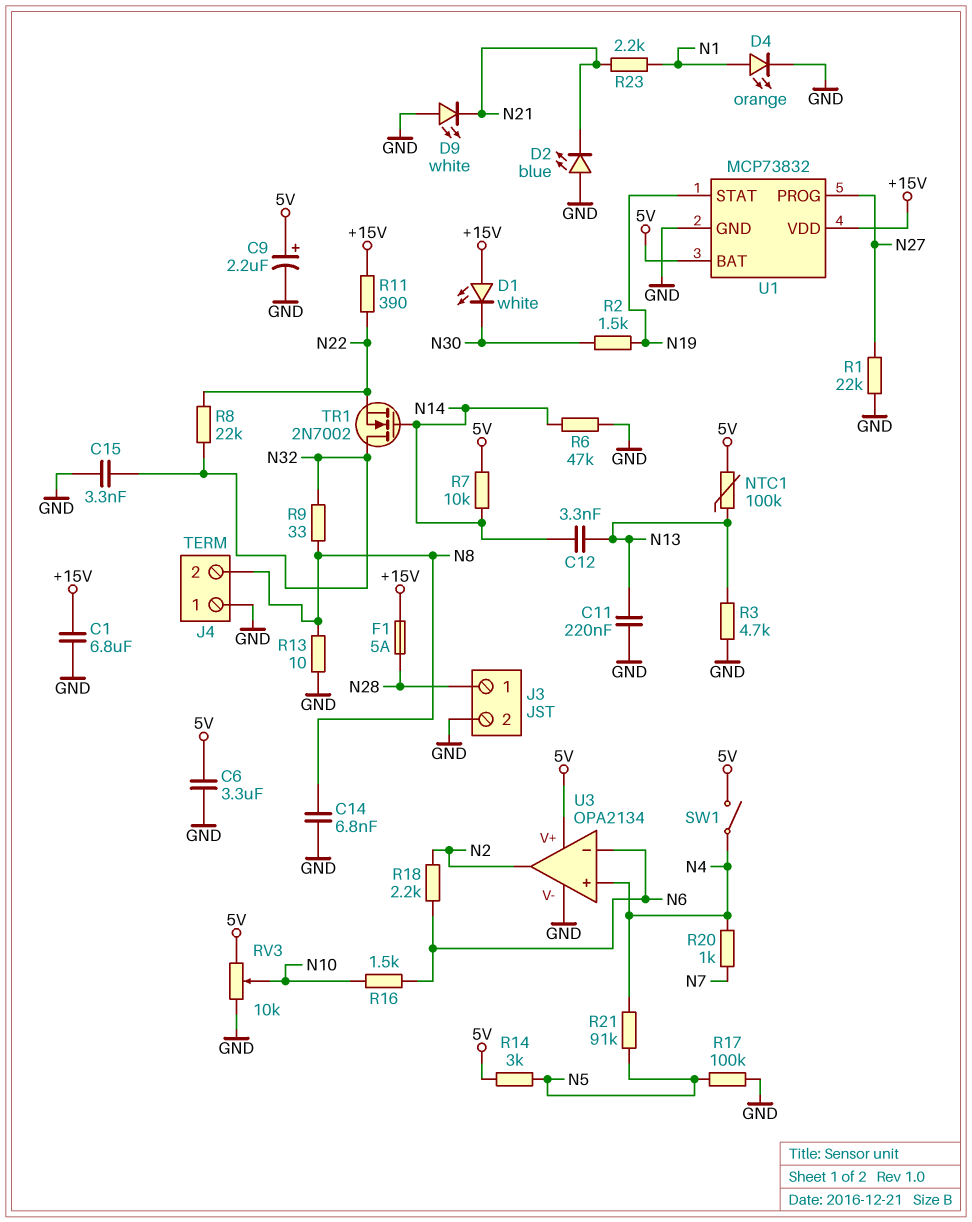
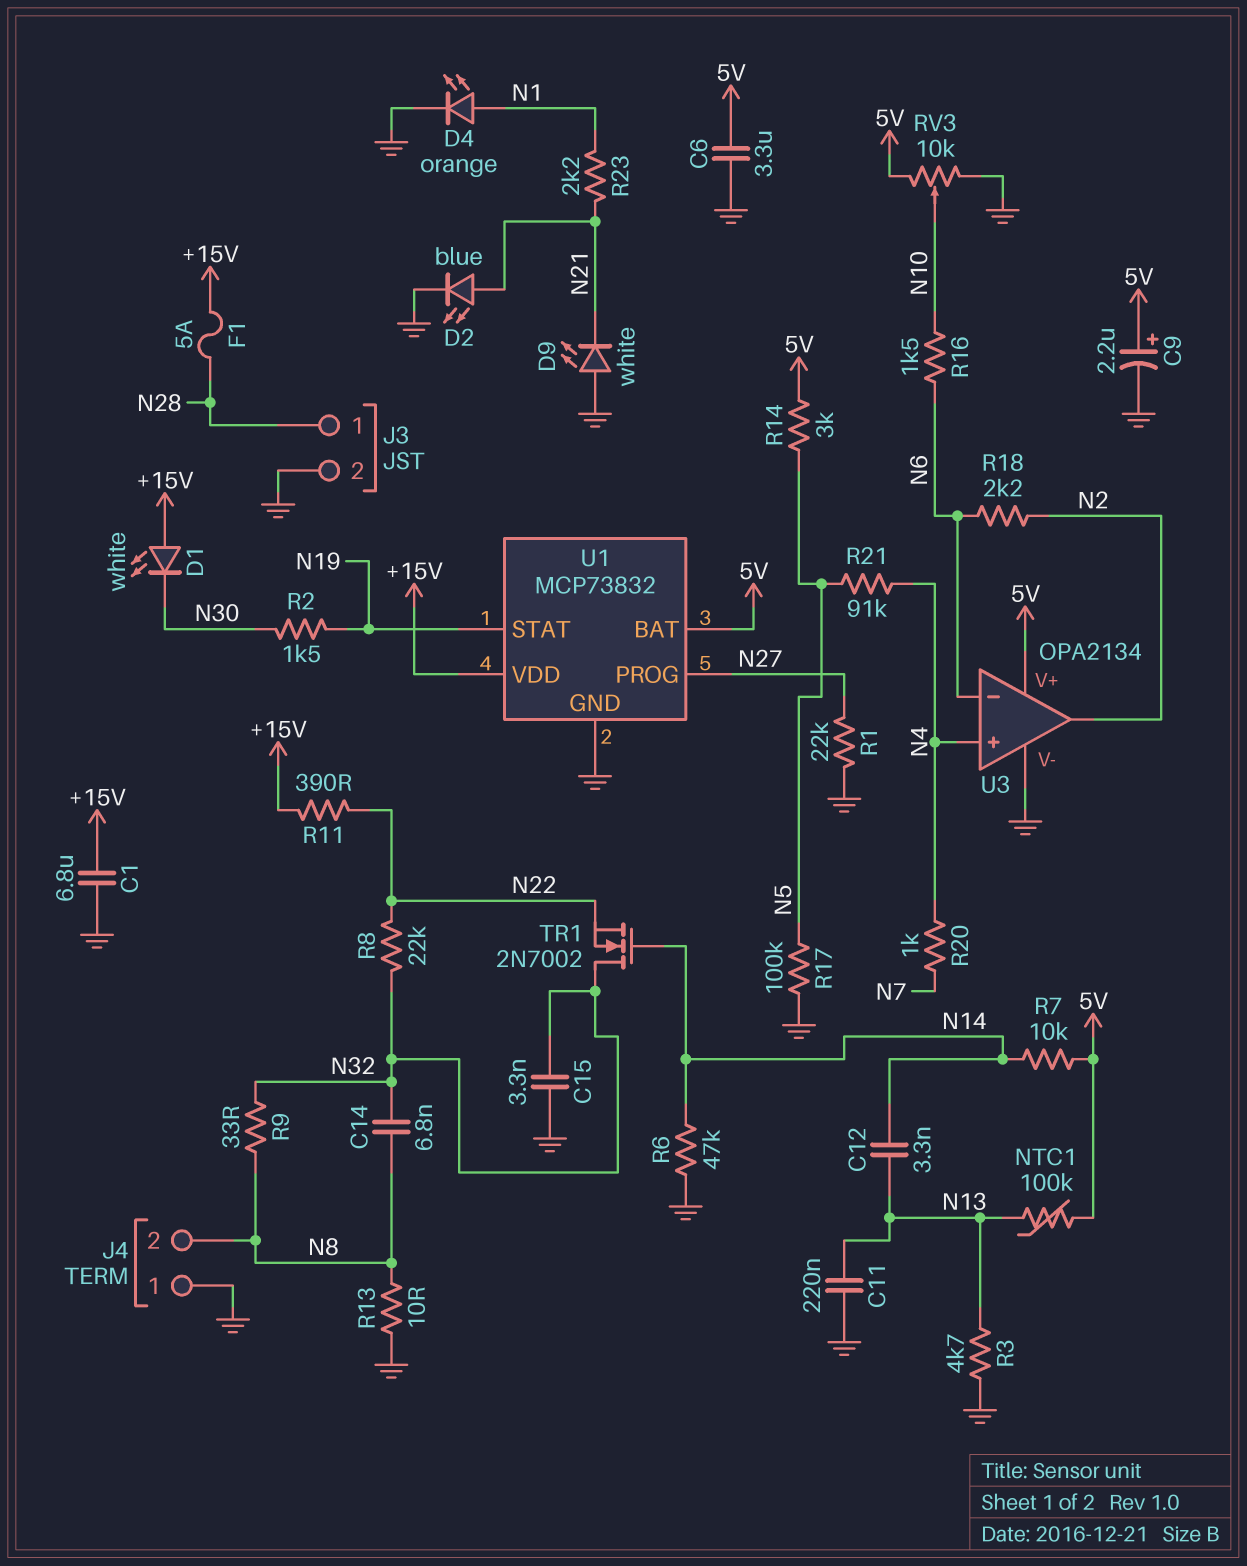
C14: 6.8nF (GND, N8) -> 6.8nF (N8, N32)
D2: LED blue (A GND, K N21) -> LED blue (A N21, K GND)
SW1: switch (5V, N4) -> none

